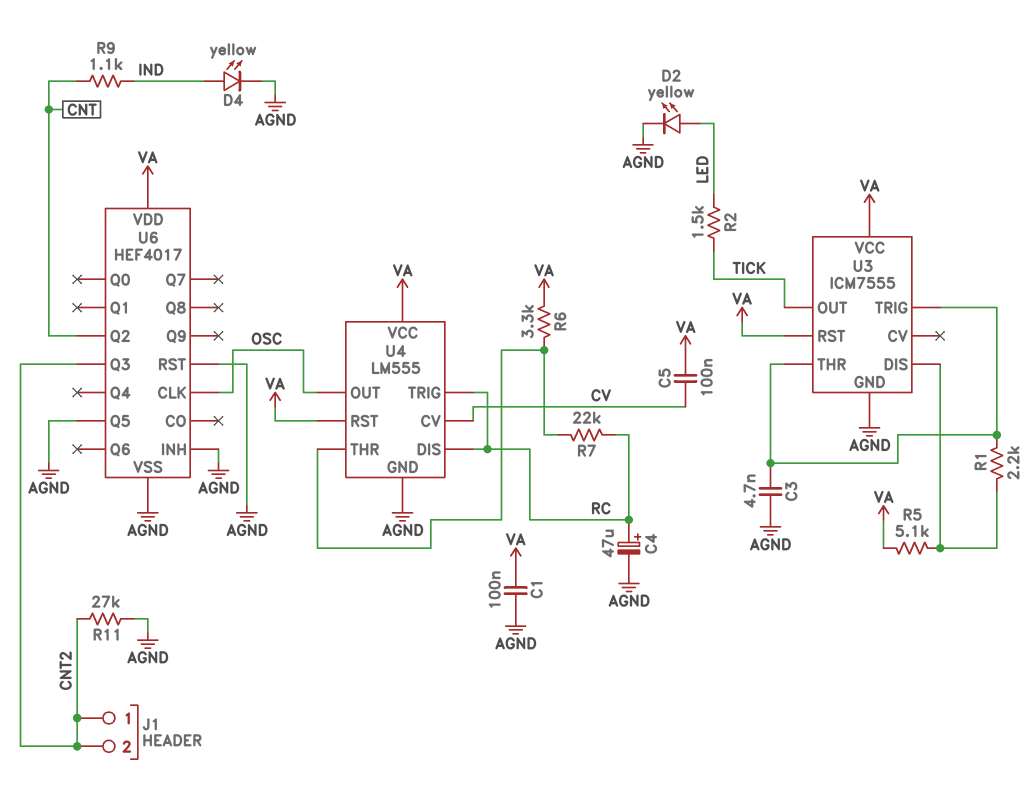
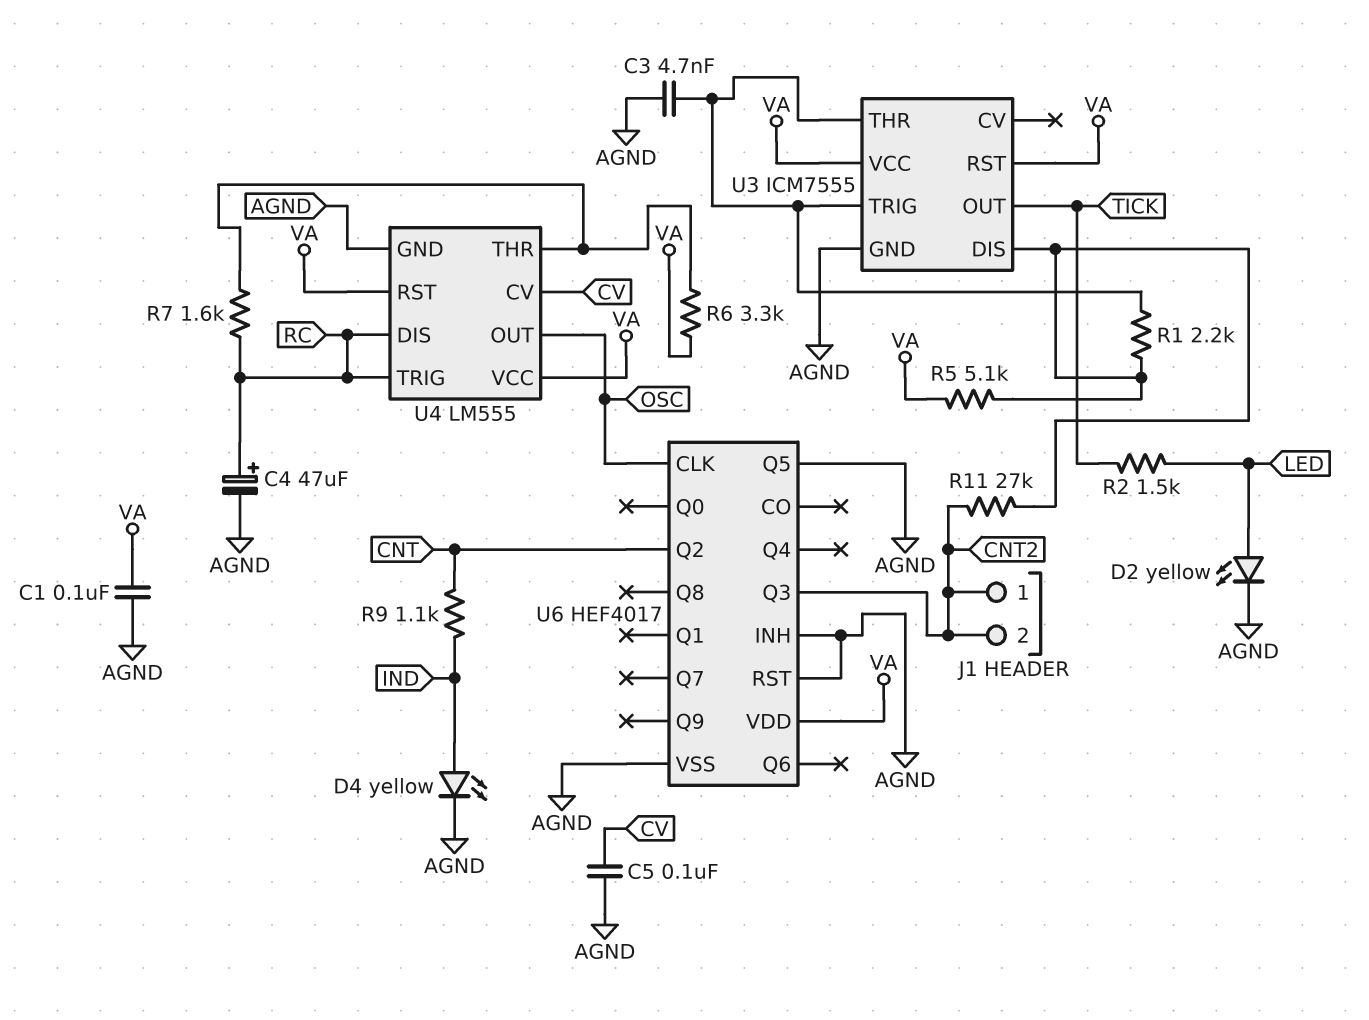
C5: 100nF (CV, VA) -> 100nF (AGND, CV)
R7: 22k (RC, U4/THR) -> 1.6k (RC, U4/THR)
R11: 27k (AGND, CNT2) -> 27k (CNT2, U3/DIS)

